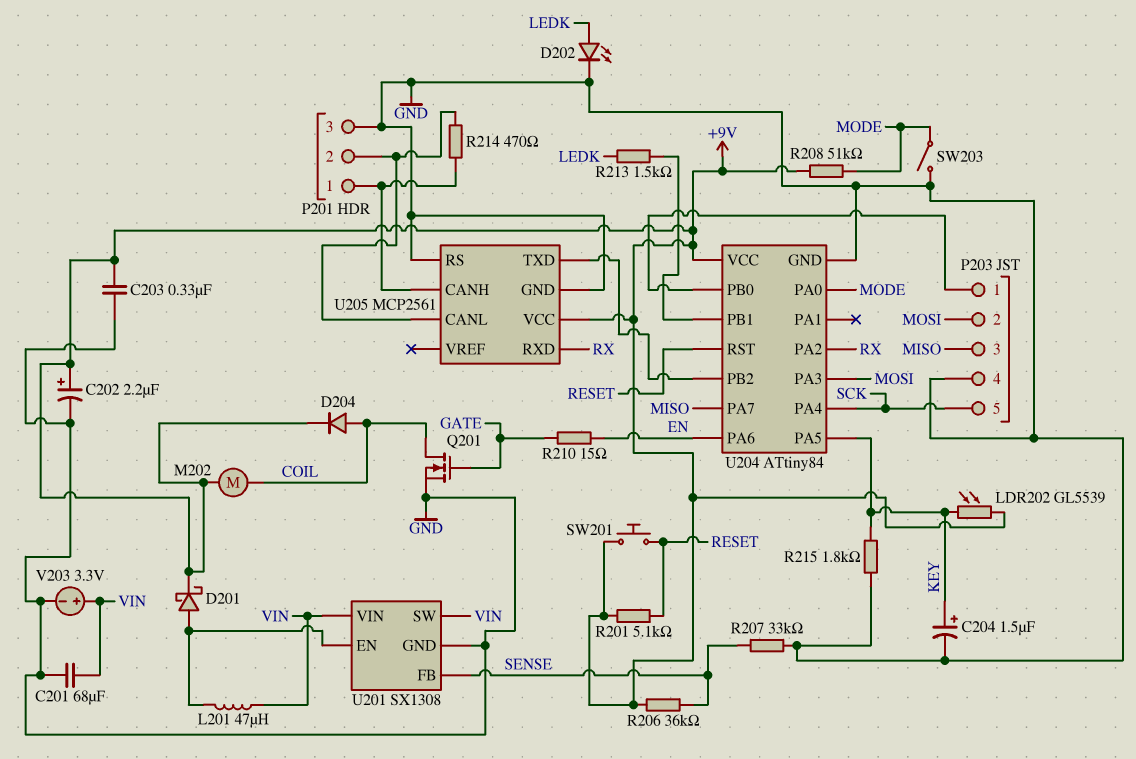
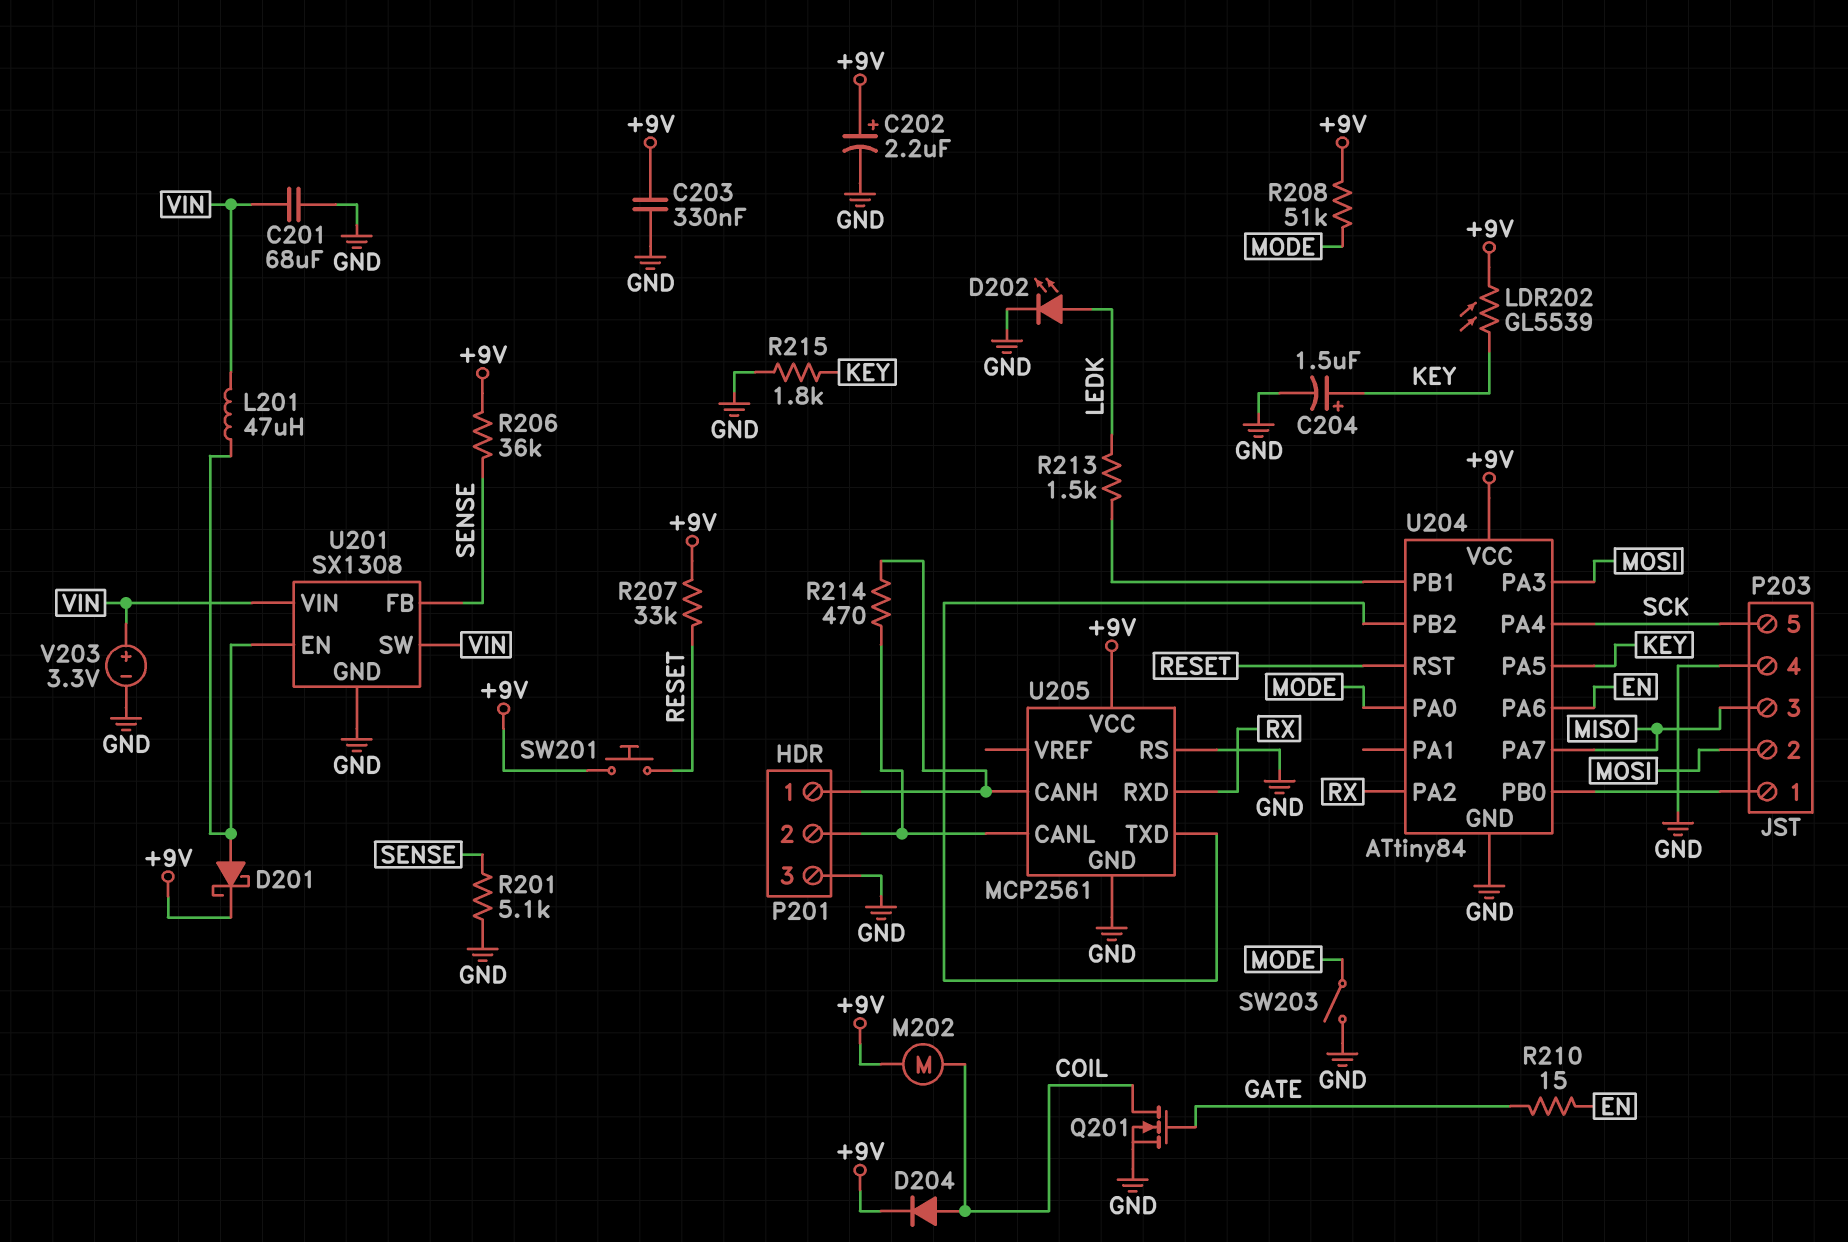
R201: 5.1k (+9V, RESET) -> 5.1k (GND, SENSE)
R207: 33k (GND, SENSE) -> 33k (+9V, RESET)

